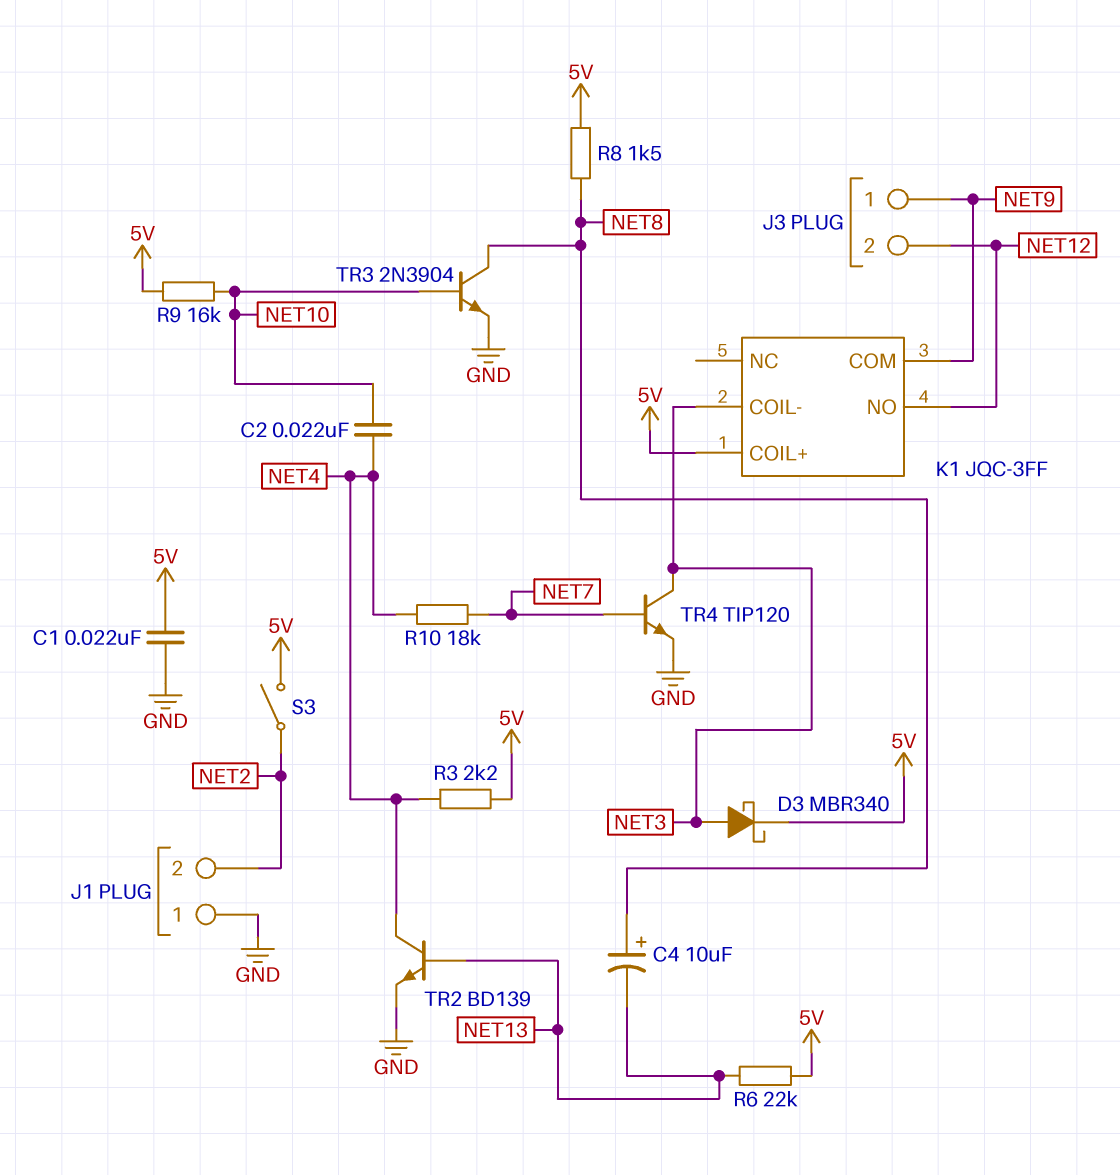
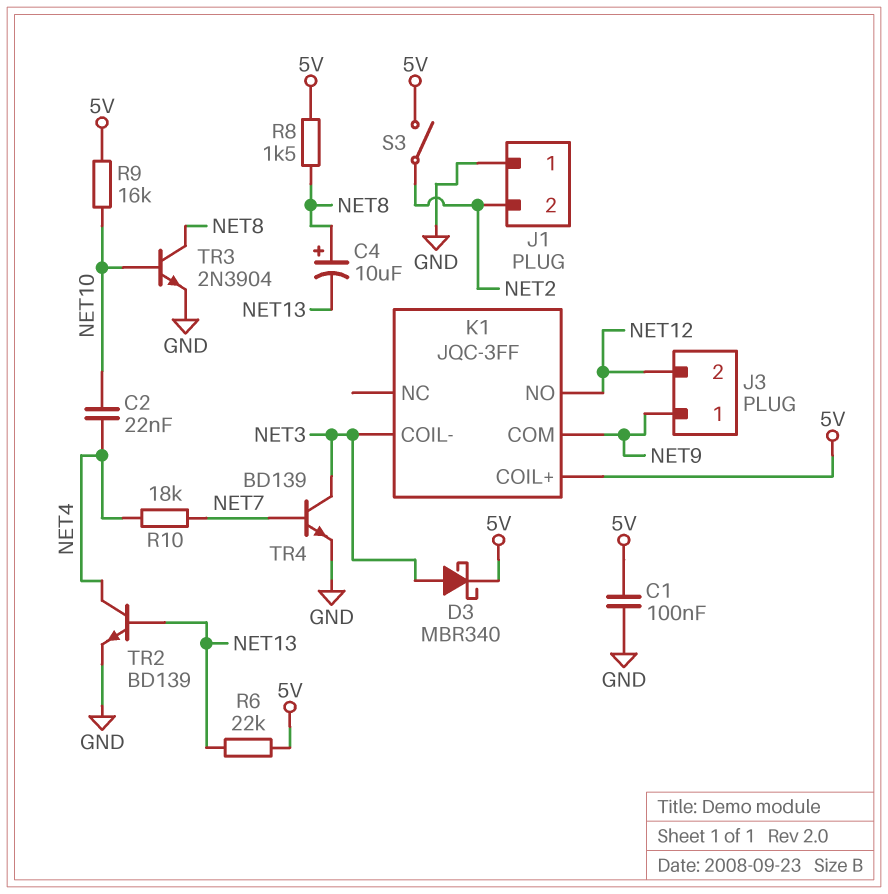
C1: 22nF (5V, GND) -> 100nF (5V, GND)
R3: 2.2k (5V, NET4) -> none
TR4: NPN TIP120 (B NET7, C NET3, E GND) -> NPN BD139 (B NET7, C NET3, E GND)

